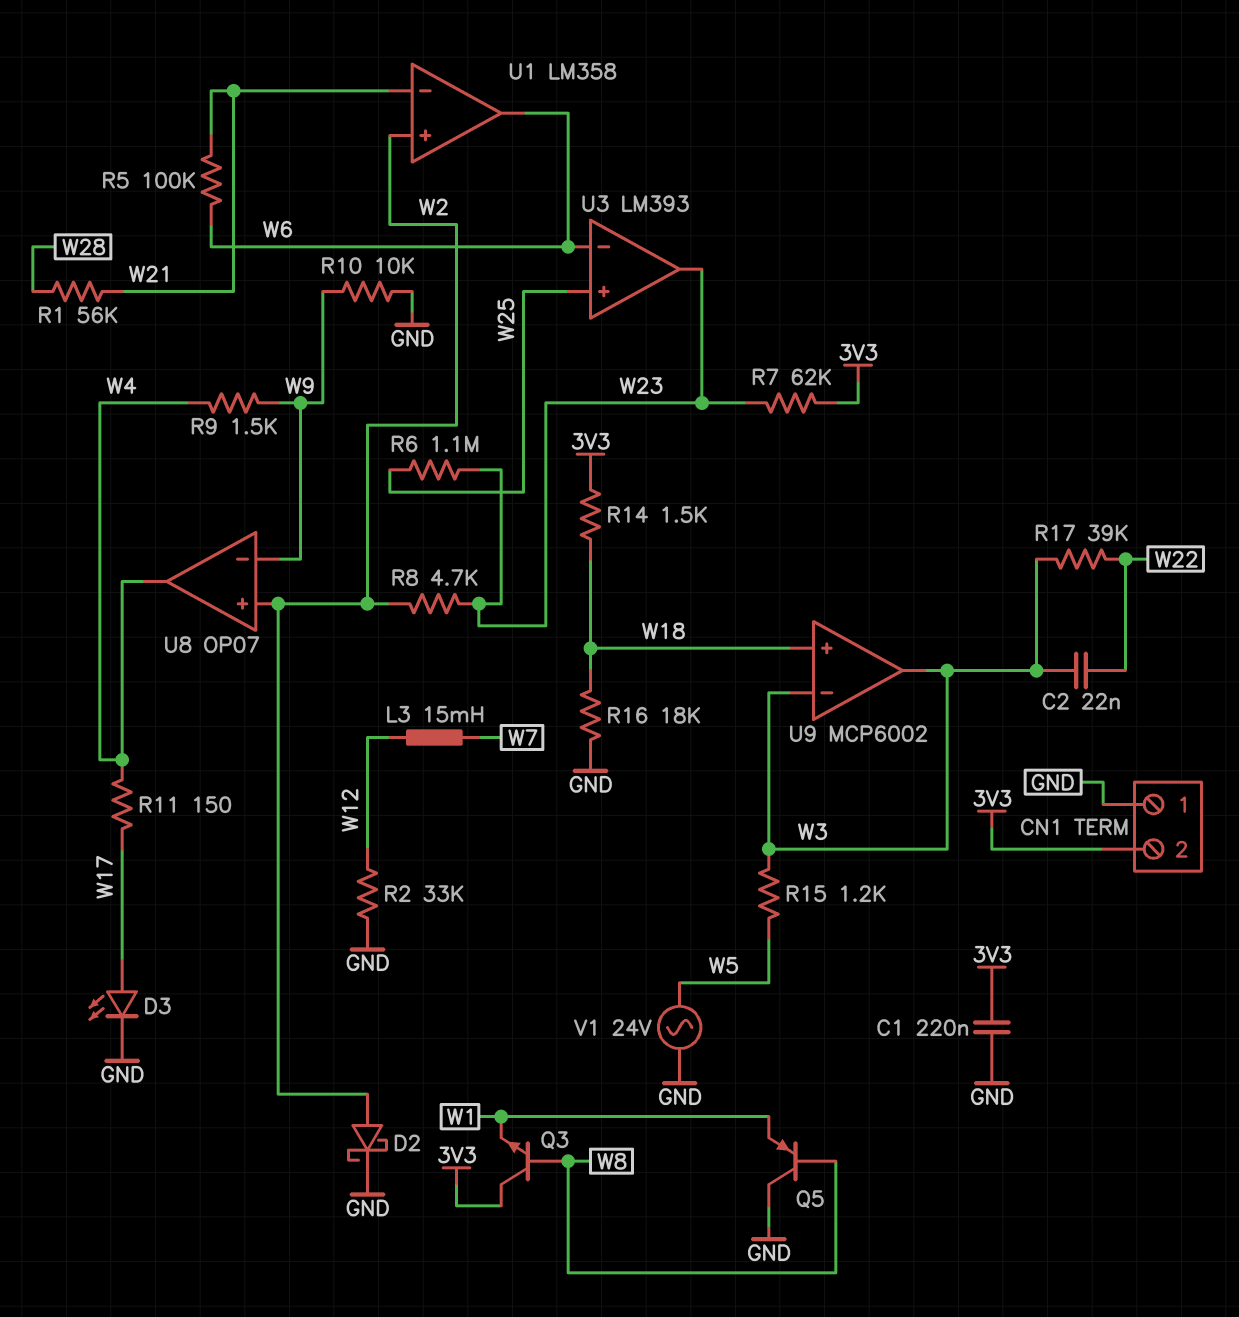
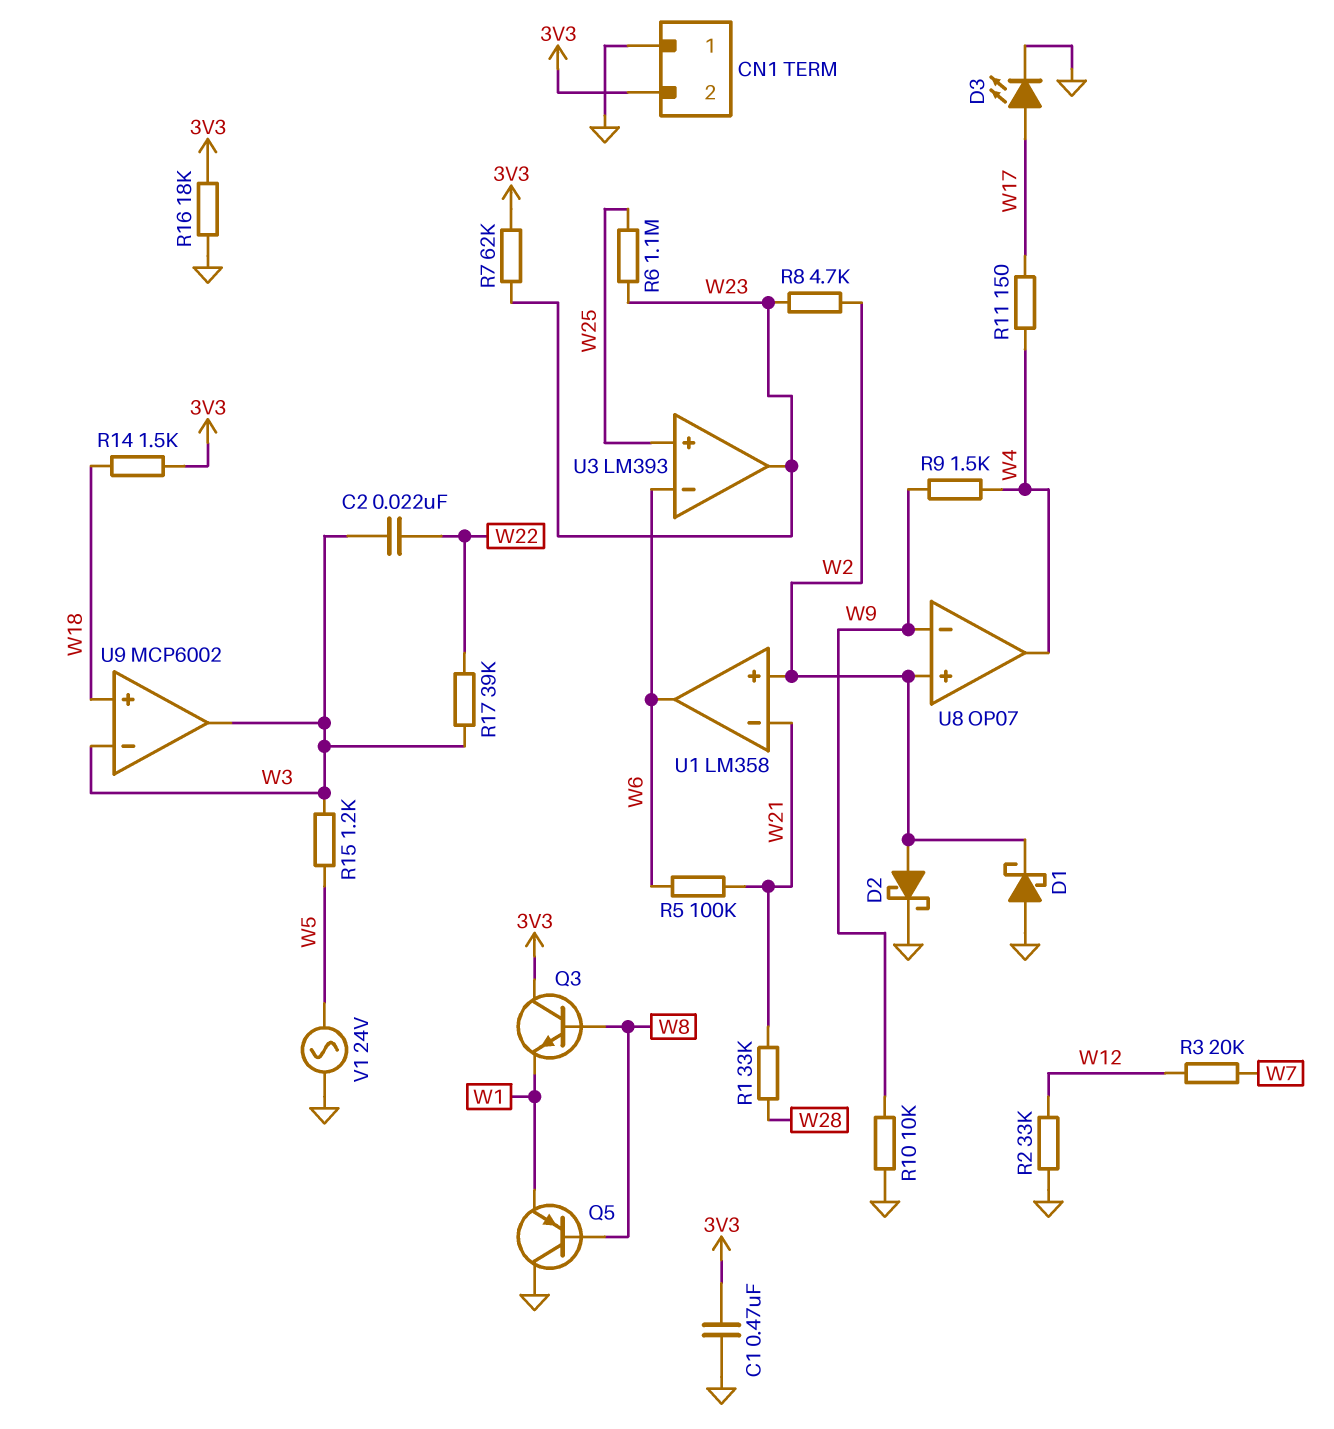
C1: 220nF (3V3, GND) -> 470nF (3V3, GND)
D1: none -> schottky (A GND, K W2)
L3: 15mH (W7, W12) -> none
R1: 56k (W21, W28) -> 33k (W21, W28)
R3: none -> 20k (W7, W12)
R16: 18k (GND, W18) -> 18k (3V3, GND)

